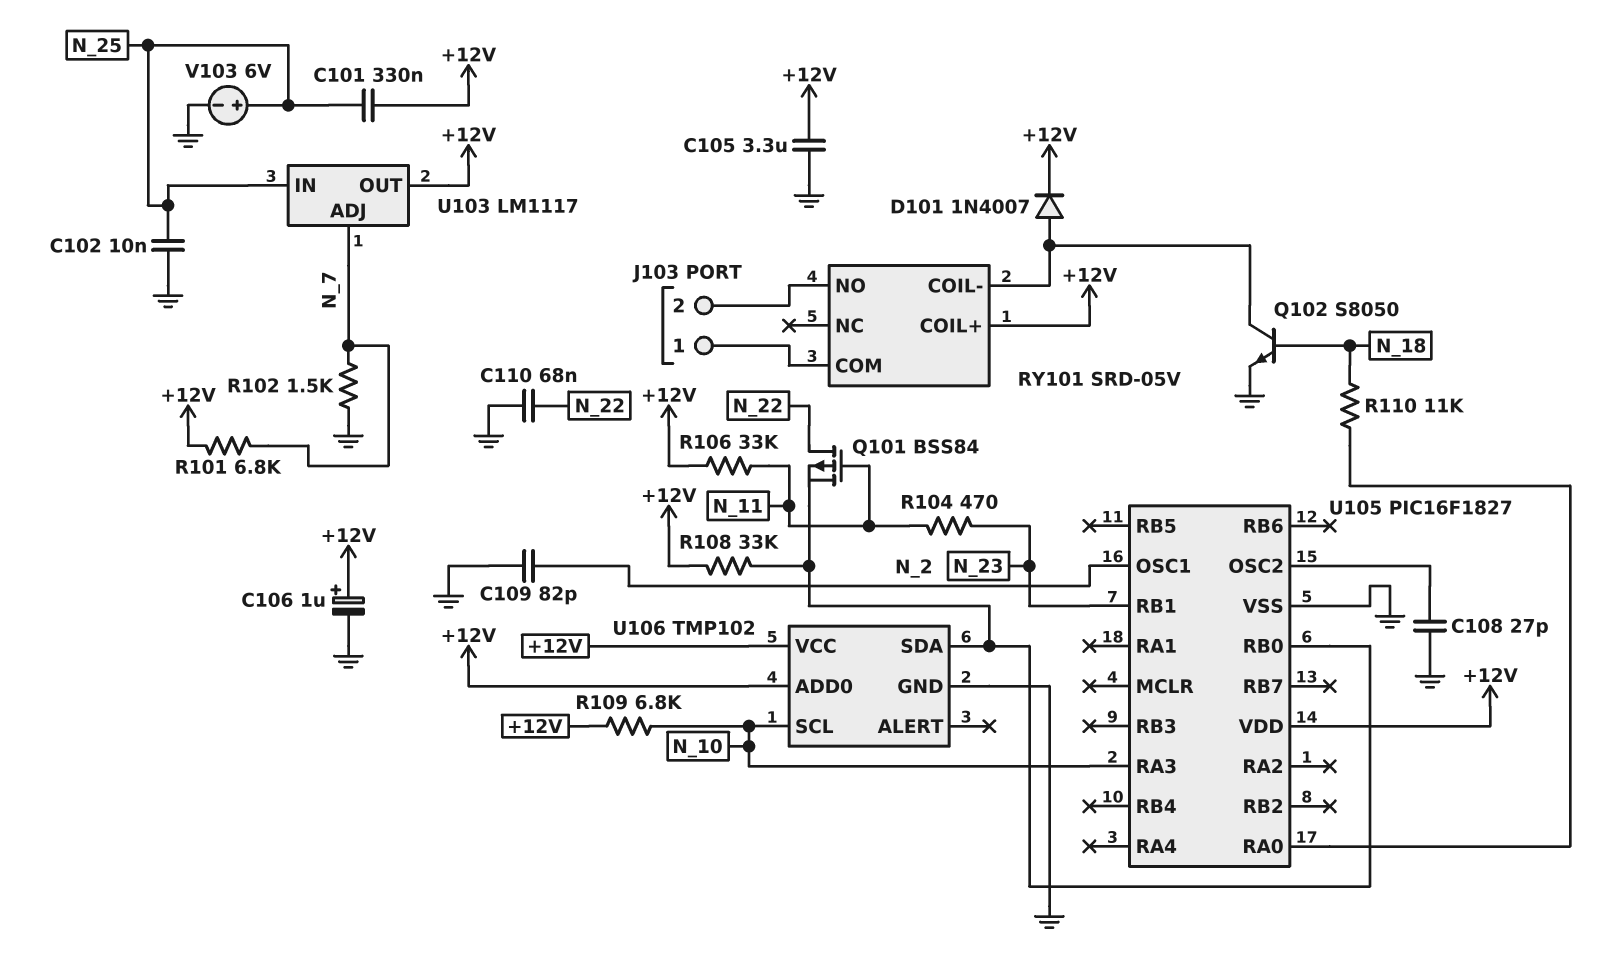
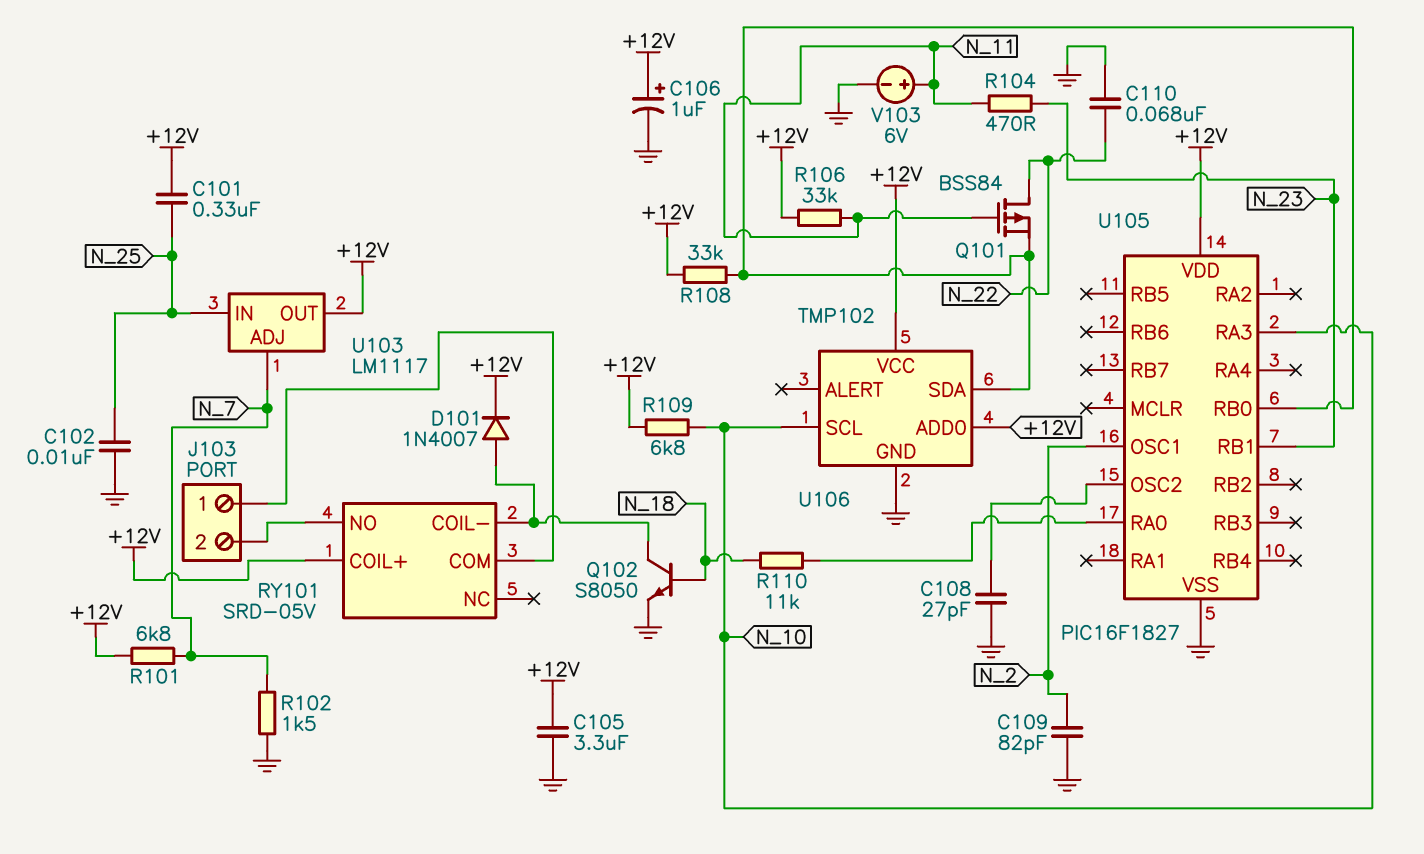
V103: 6V (plus N_25, minus GND) -> 6V (plus N_11, minus GND)

